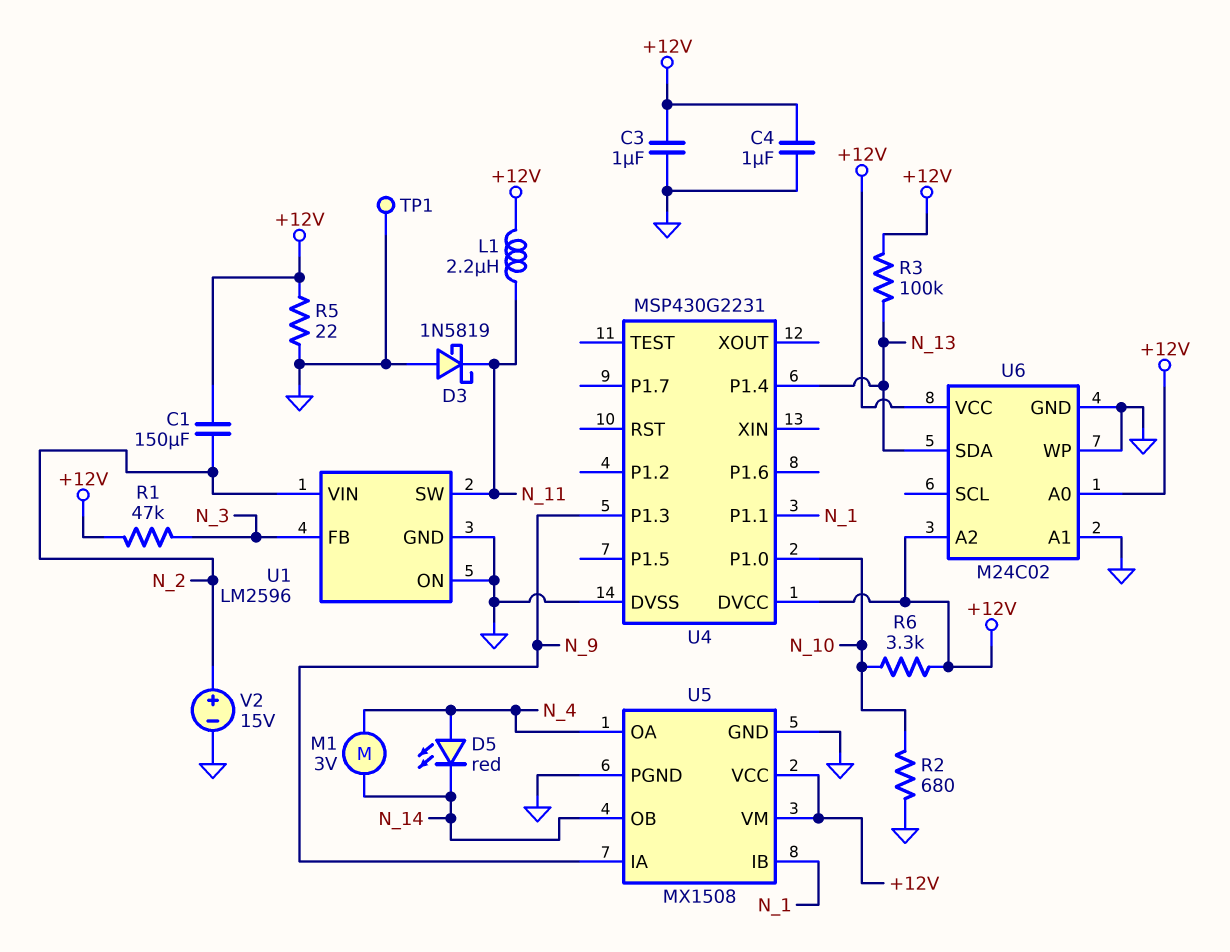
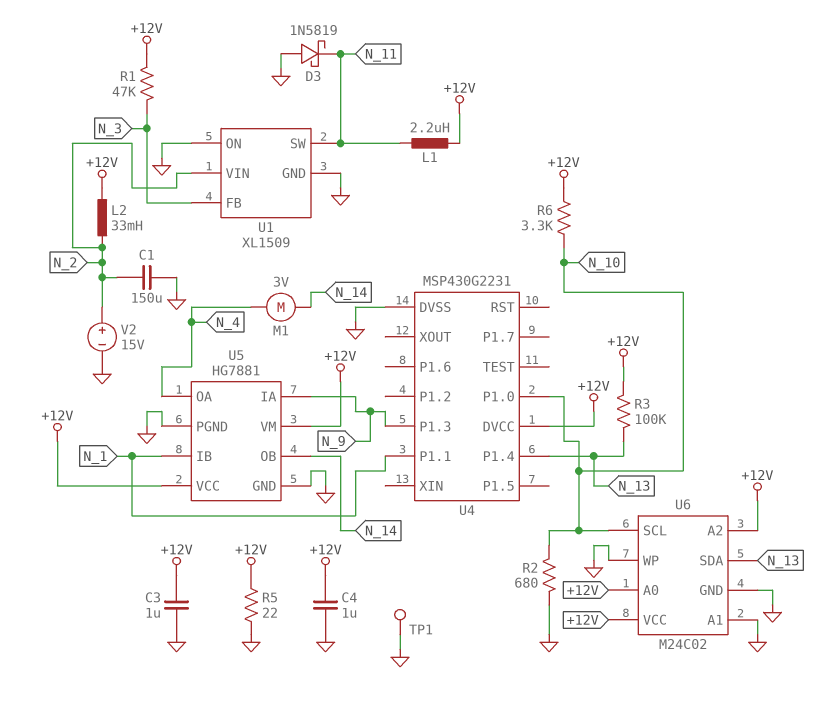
C1: 150uF (+12V, N_2) -> 150uF (GND, N_2)
D5: LED red (A N_4, K N_14) -> none
L2: none -> 33mH (+12V, N_2)
U1: LM2596 -> XL1509
U5: MX1508 -> HG7881
U6 pin SCL: none -> N_10

